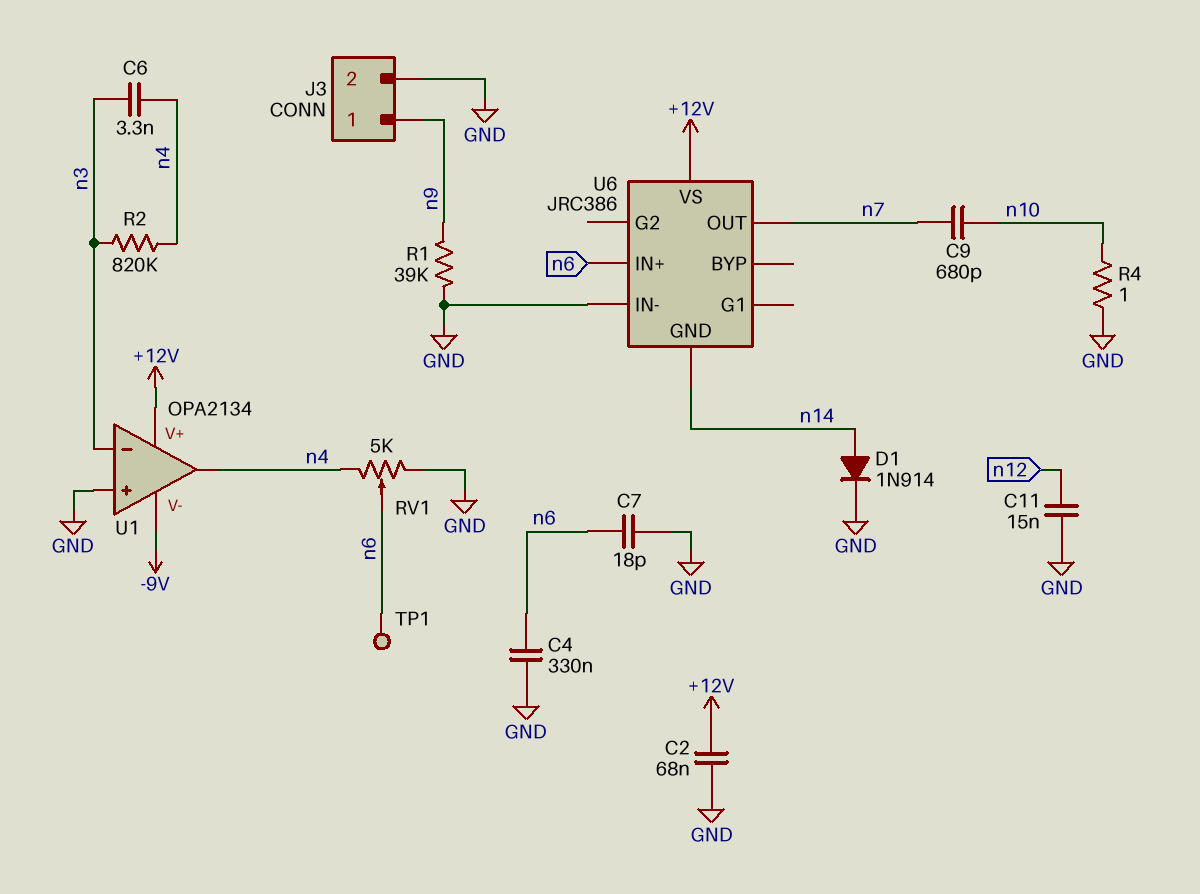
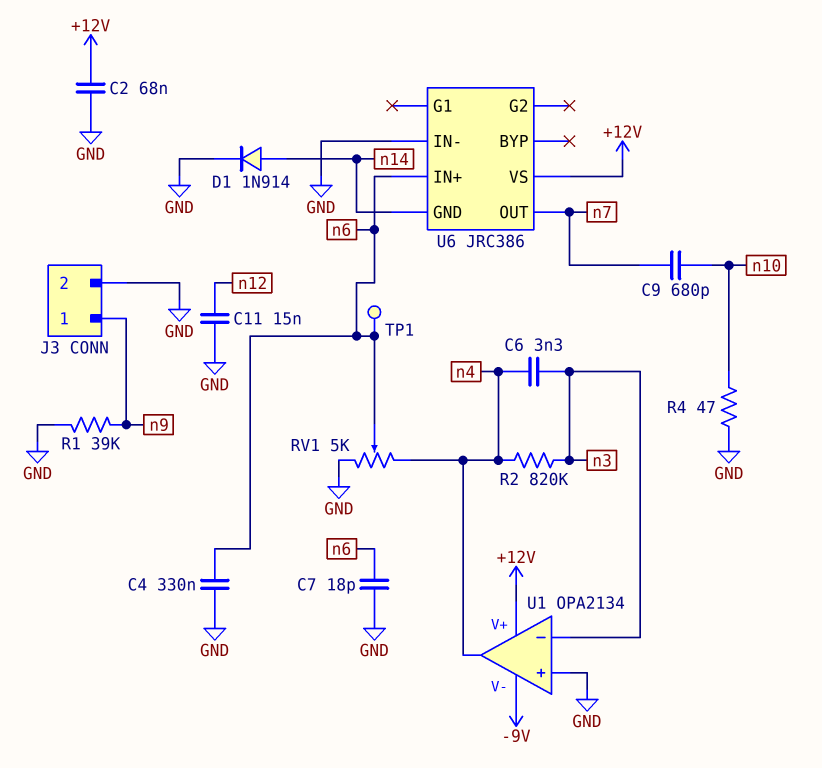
R4: 1 (GND, n10) -> 47 (GND, n10)

